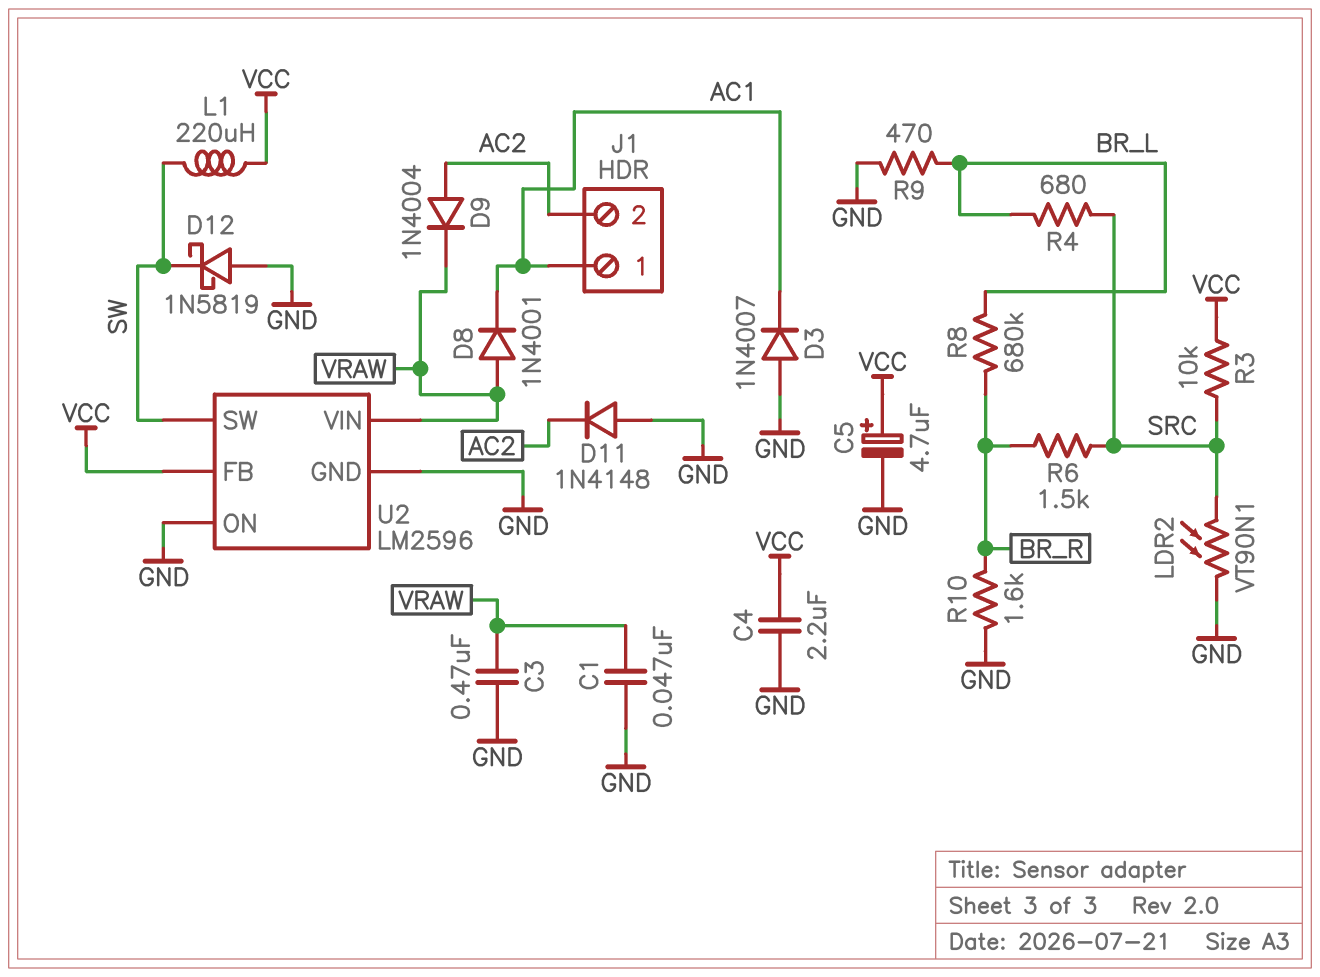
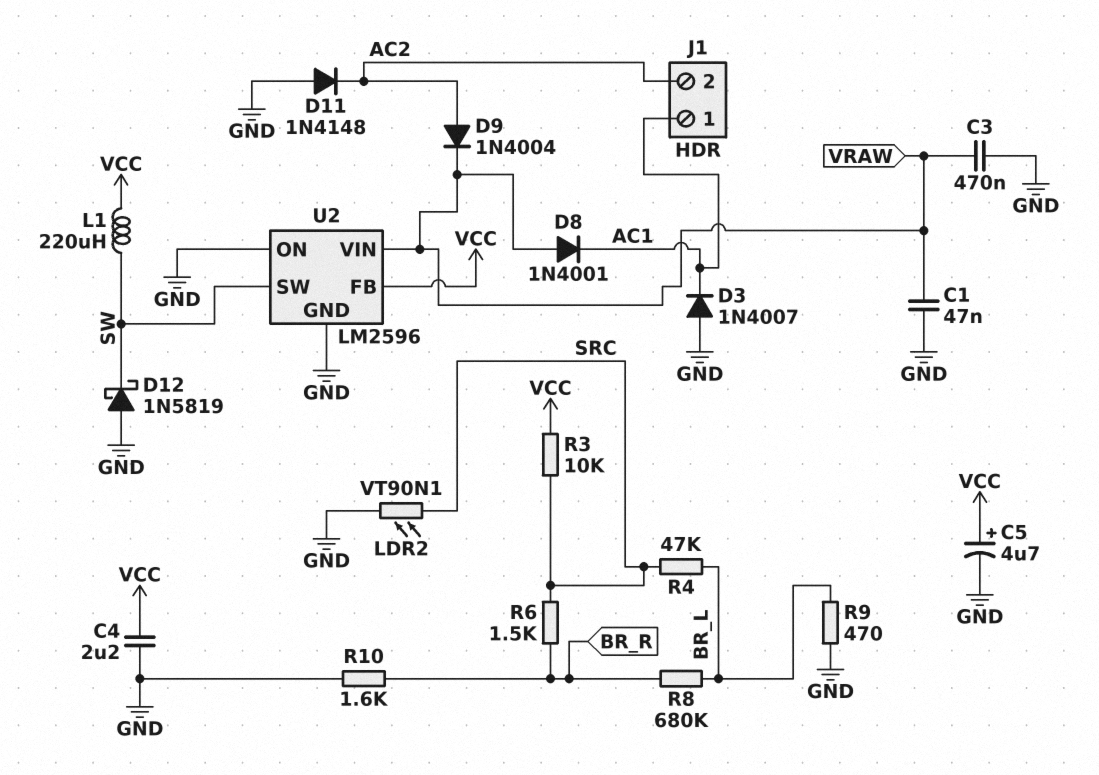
R4: 680 (BR_L, SRC) -> 47k (BR_L, SRC)

